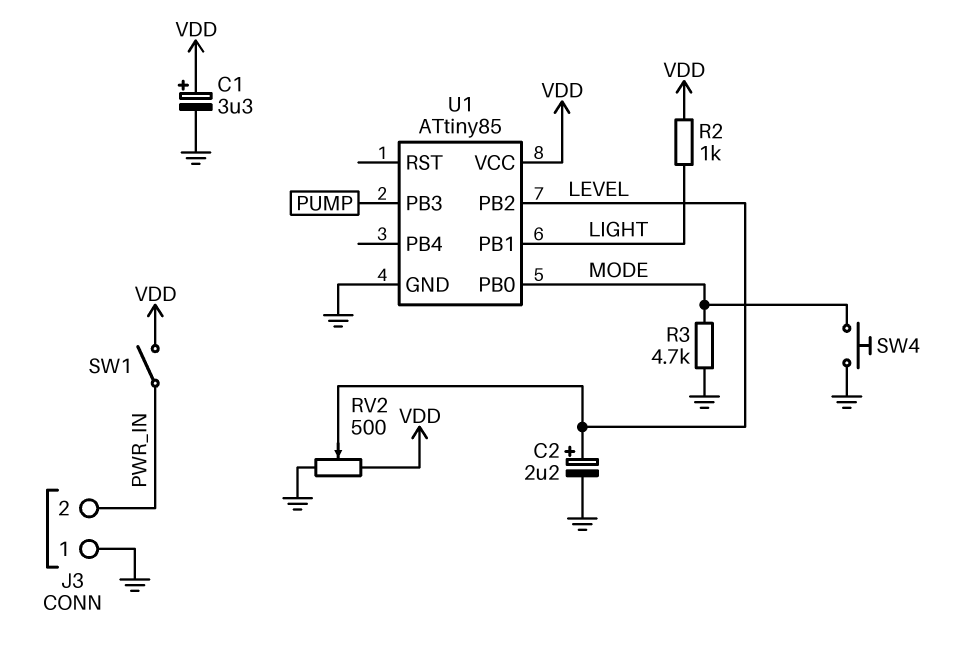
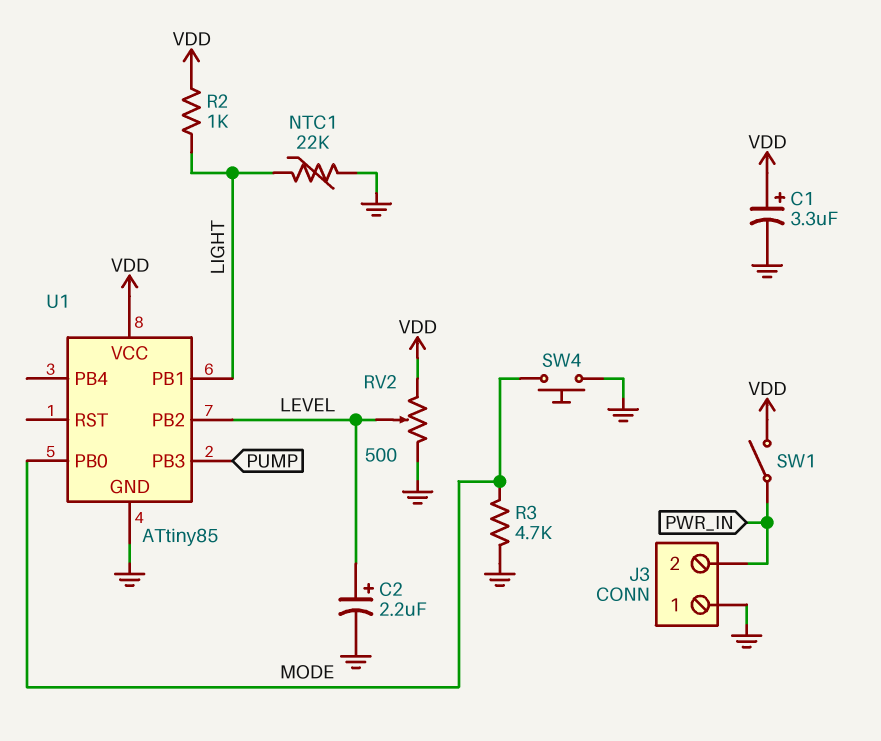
NTC1: none -> 22k (GND, LIGHT)

